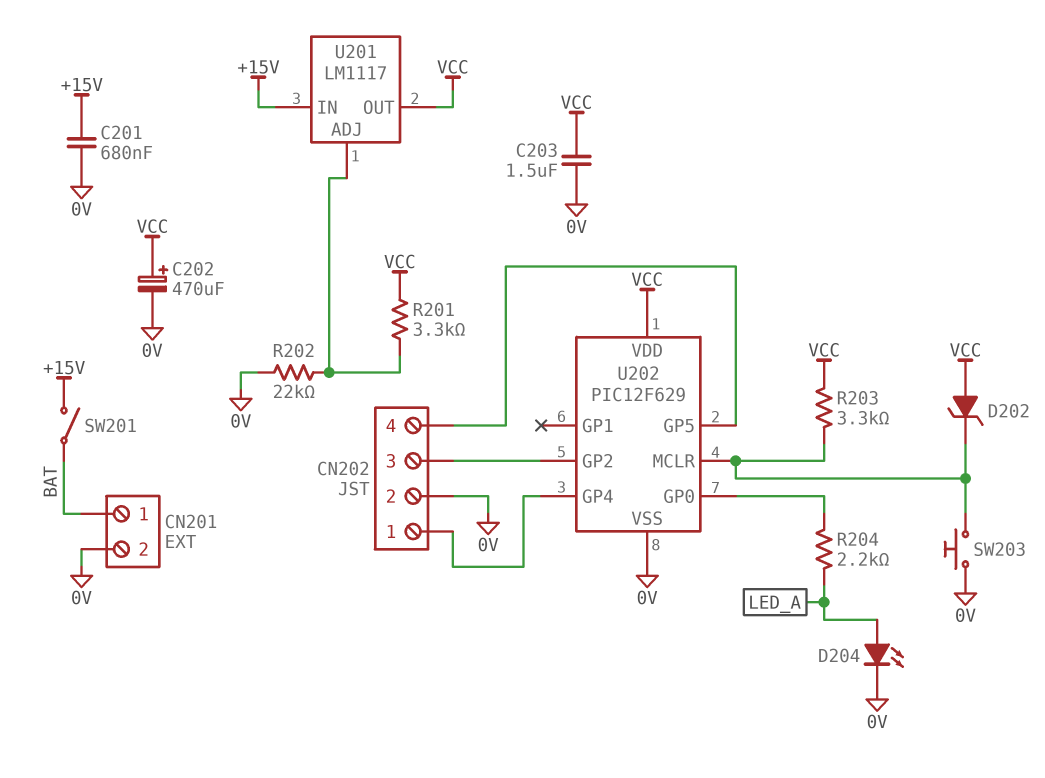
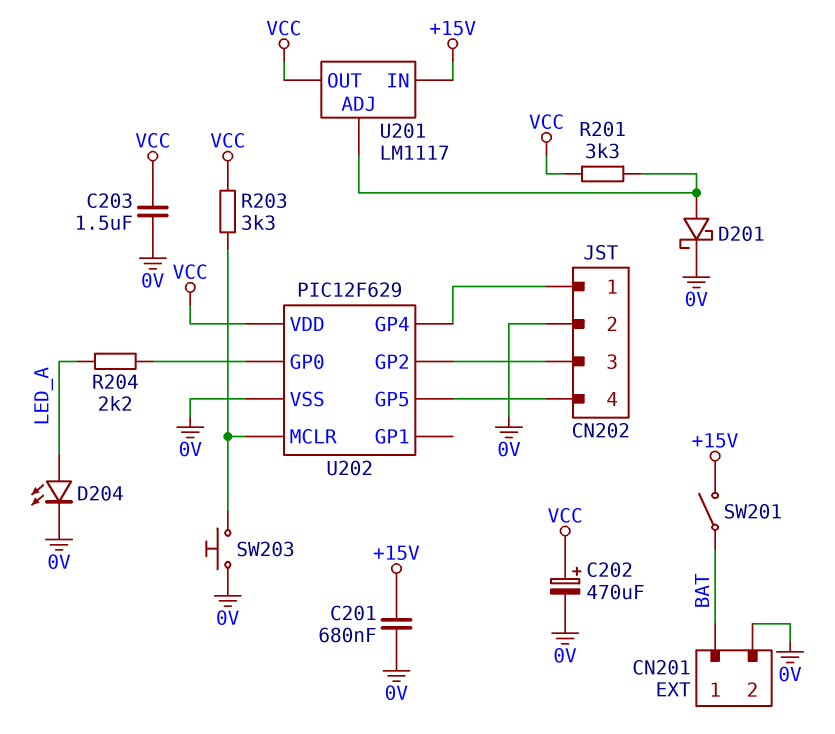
D201: none -> schottky (A U201/ADJ, K 0V)
D202: zener (A VCC, K U202/MCLR) -> none
R202: 22k (0V, U201/ADJ) -> none

